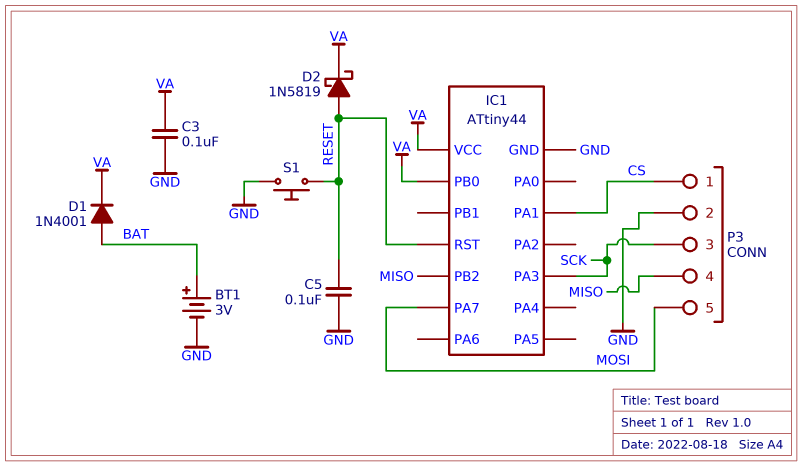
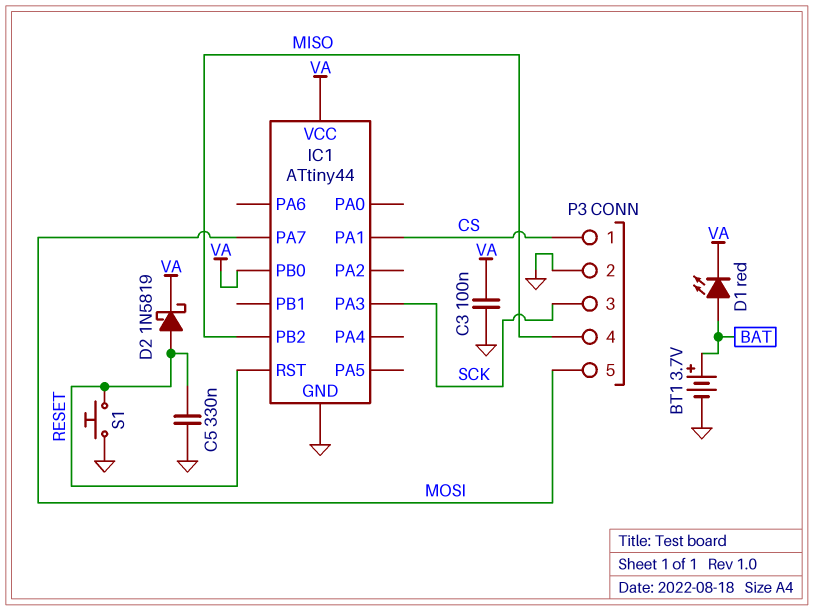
BT1: 3V (plus BAT, minus GND) -> 3.7V (plus BAT, minus GND)
C5: 100nF (GND, RESET) -> 330nF (GND, RESET)
D1: diode 1N4001 (A BAT, K VA) -> LED red (A BAT, K VA)

